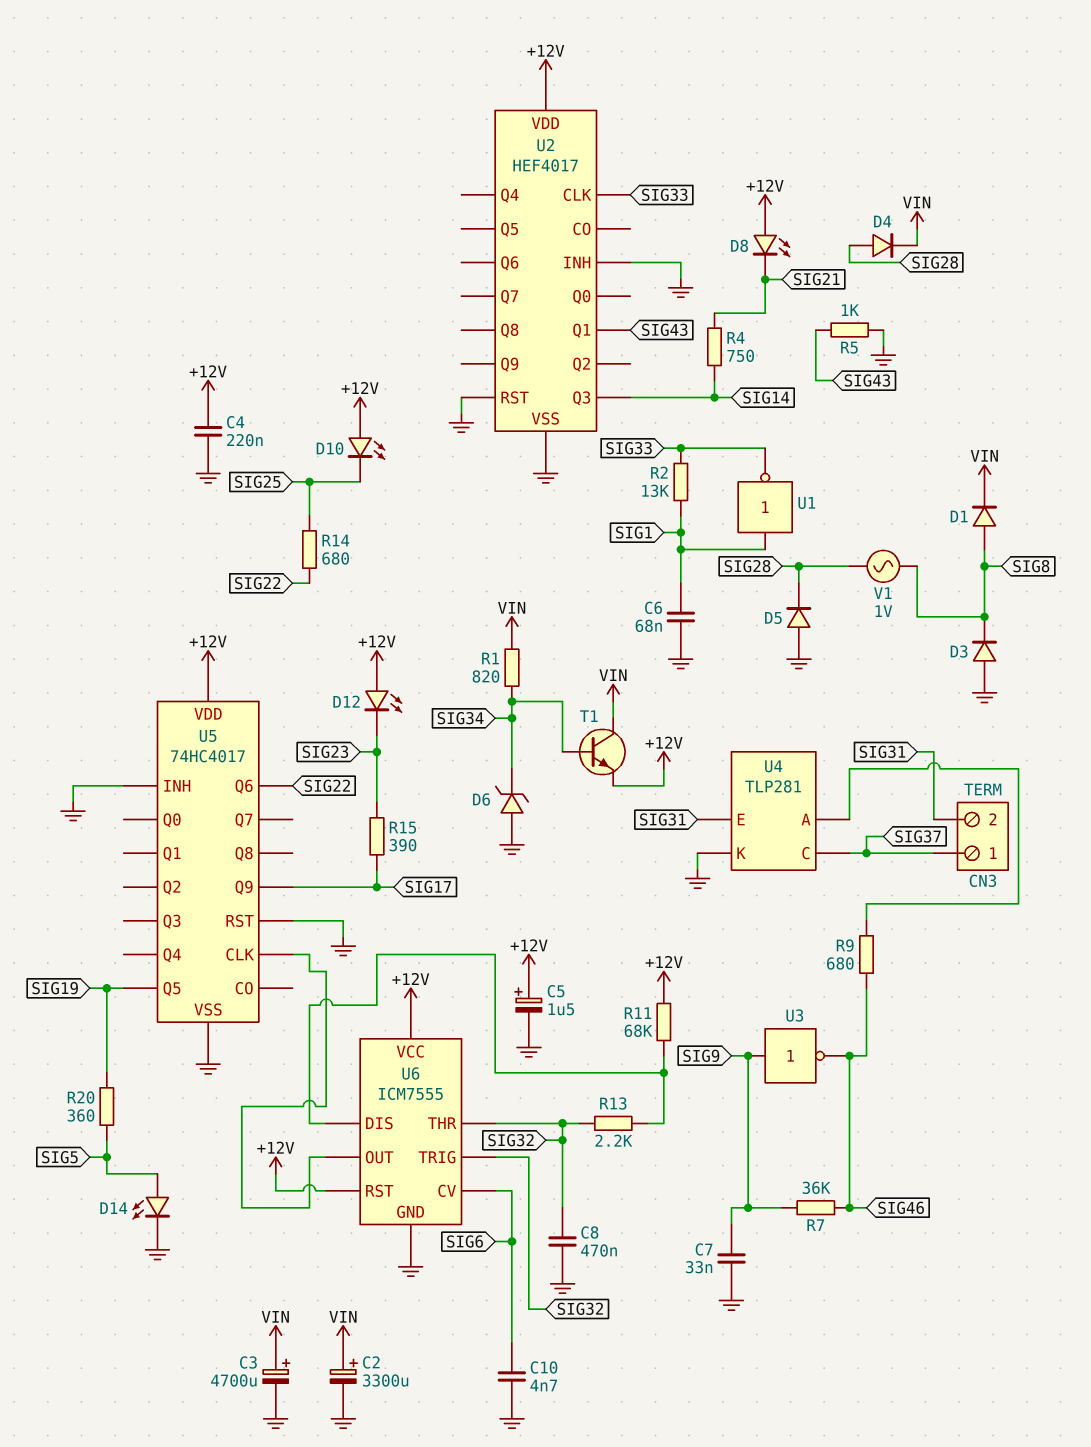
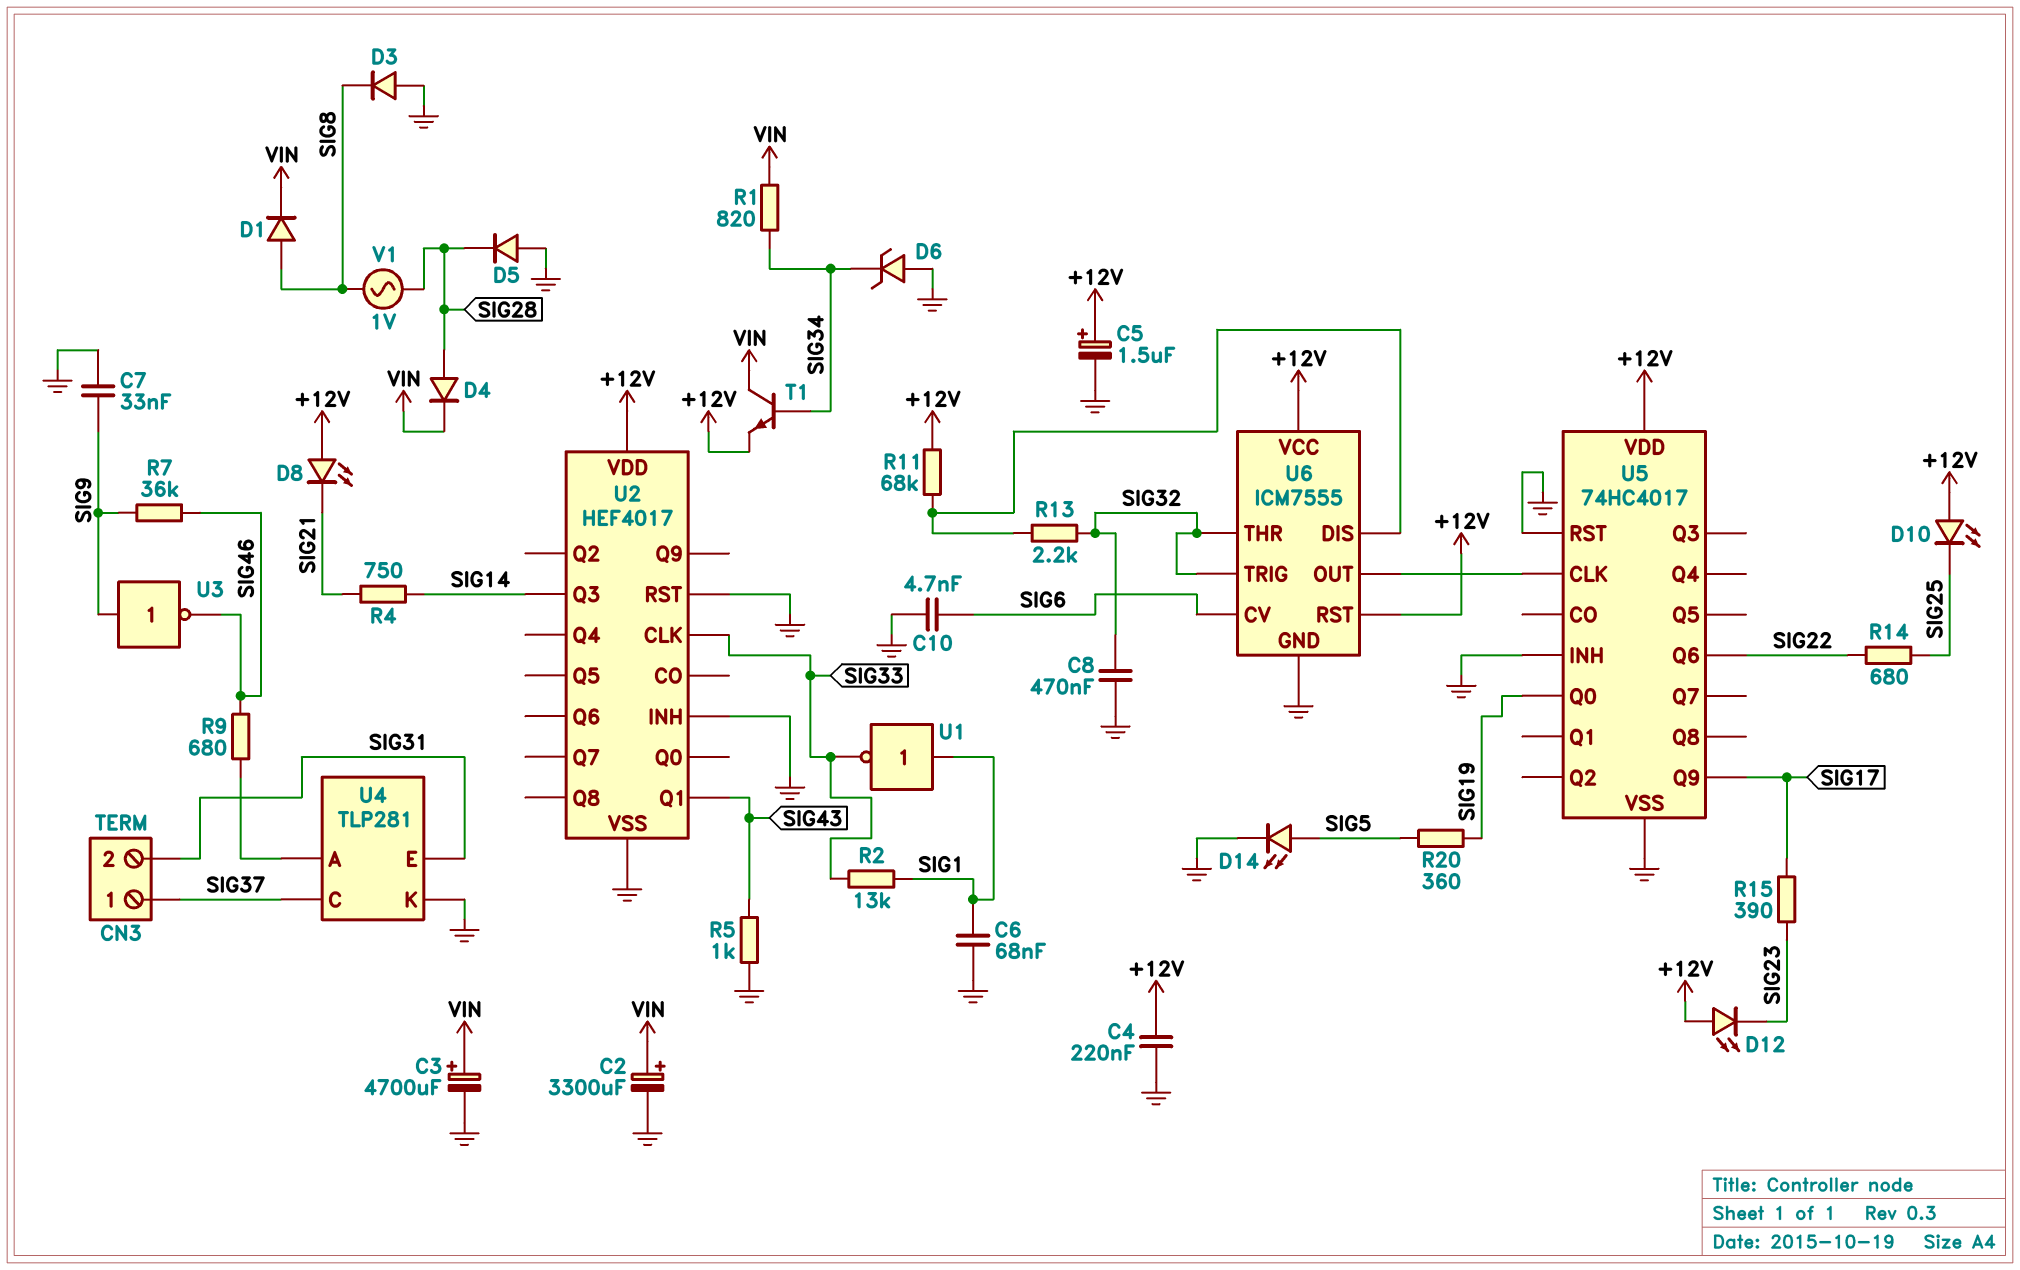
U5 pin Q0: none -> SIG19
U5 pin Q5: SIG19 -> none

